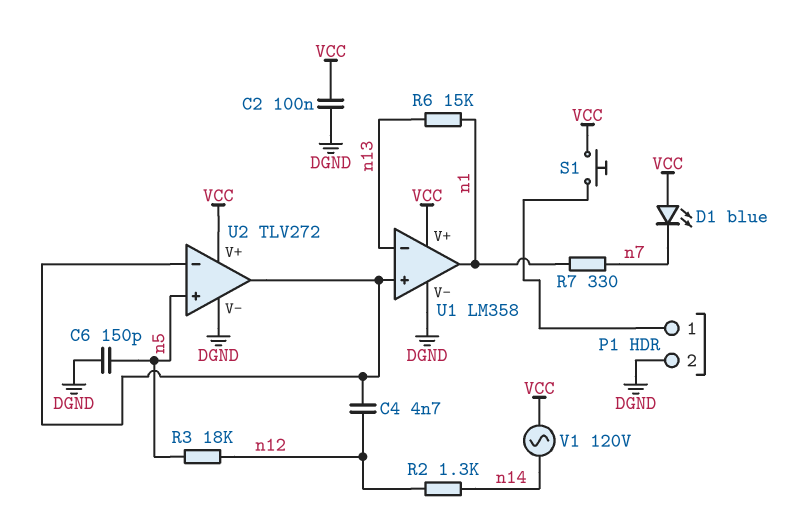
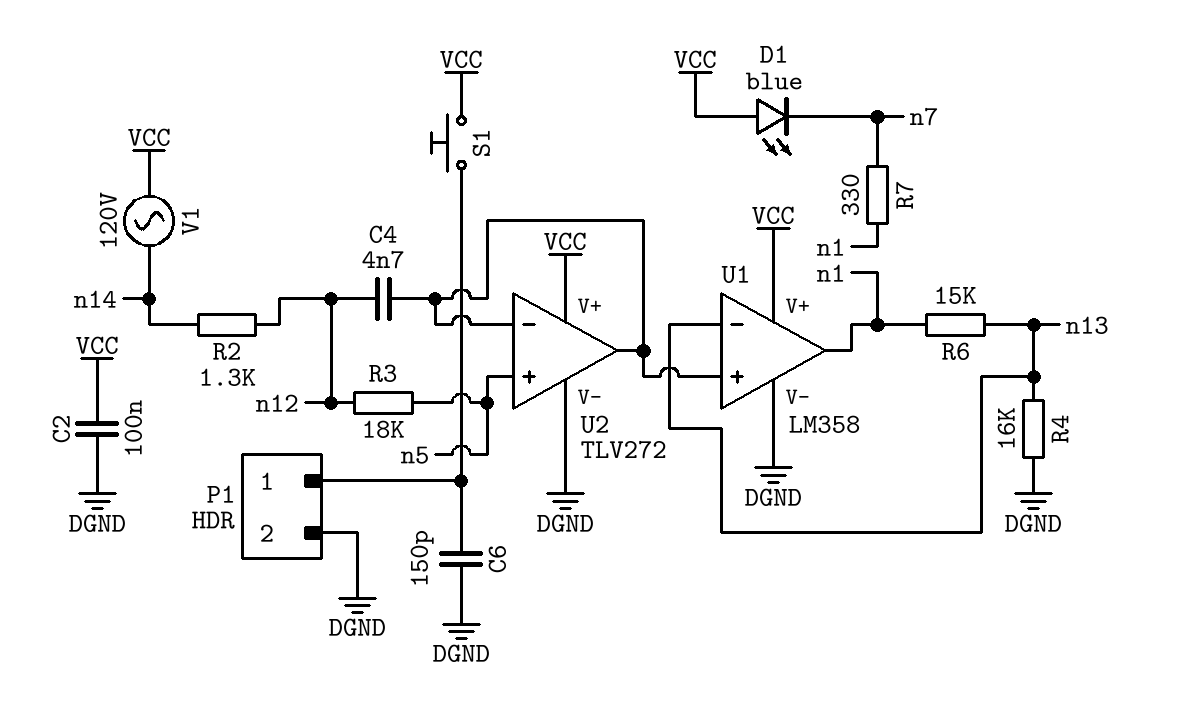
C6: 150pF (DGND, n5) -> 150pF (DGND, P1/1)
R4: none -> 16k (DGND, n13)

